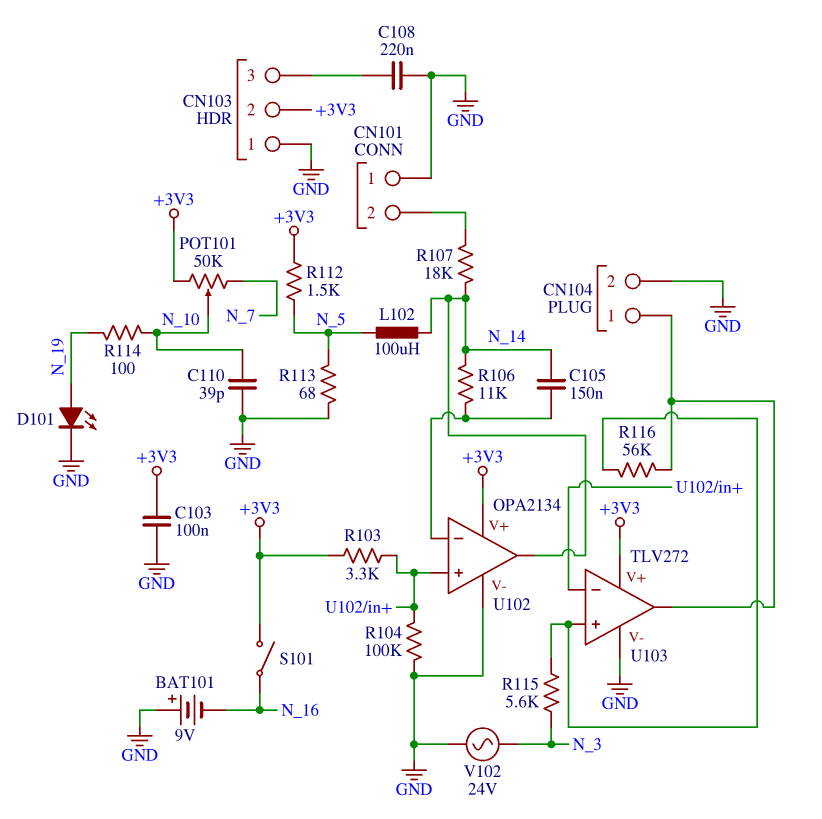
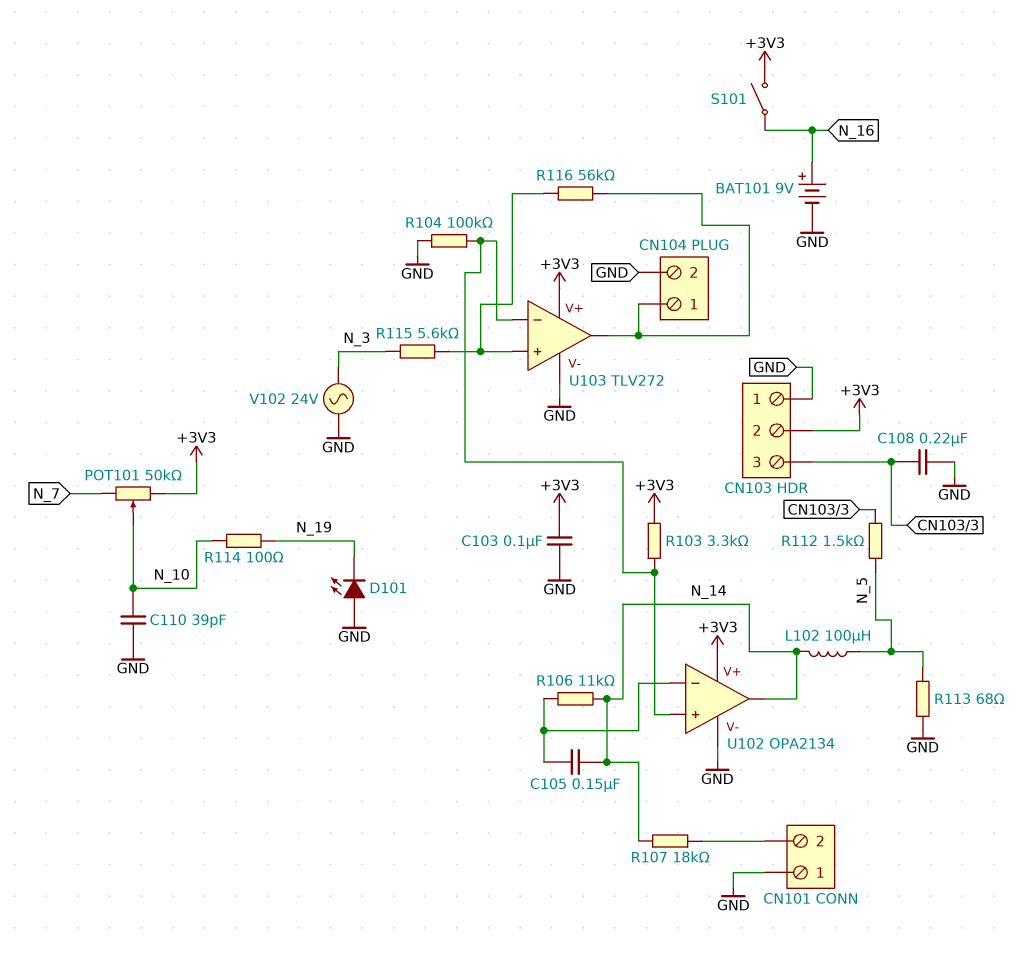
BAT101: 9V (plus GND, minus N_16) -> 9V (plus N_16, minus GND)
D101: LED (A N_19, K GND) -> LED (A GND, K N_19)
R112: 1.5k (+3V3, N_5) -> 1.5k (CN103/3, N_5)

